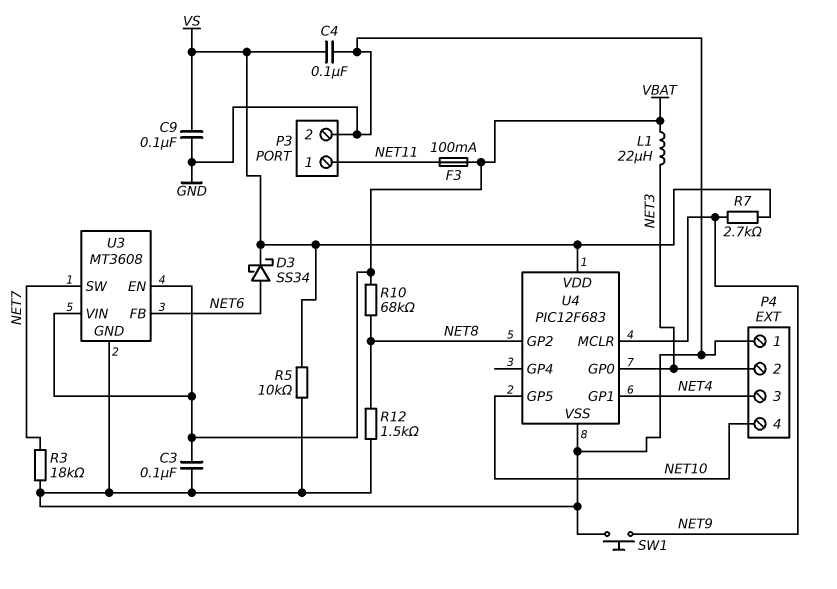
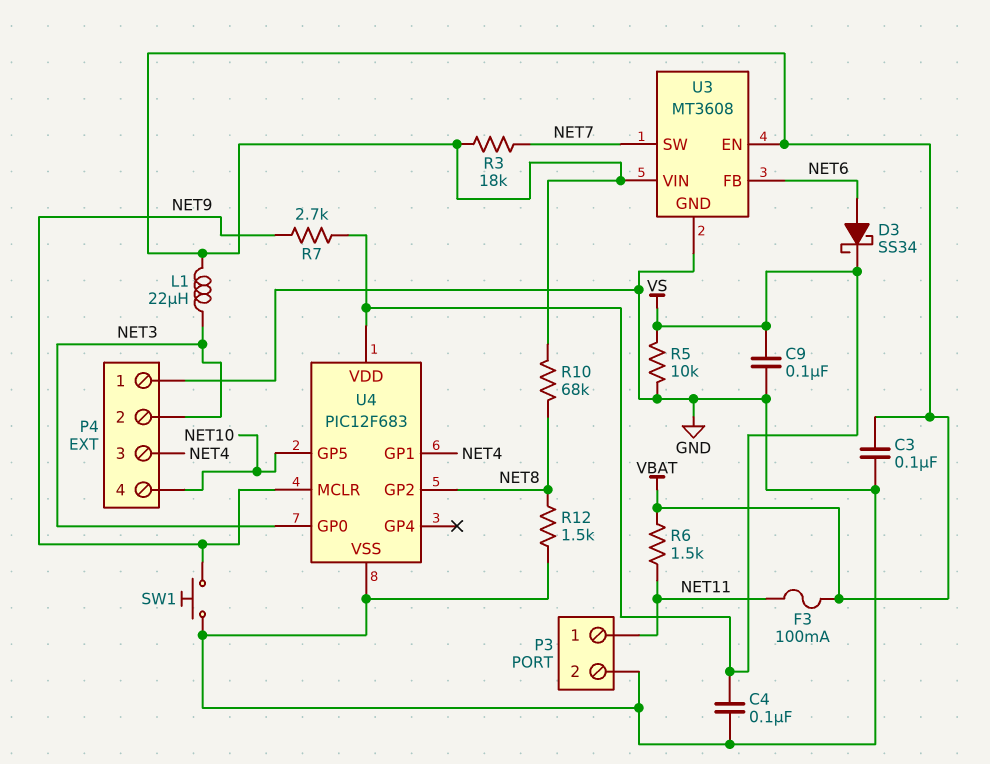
R3: 18k (GND, NET7) -> 18k (NET7, VBAT)
R6: none -> 1.5k (NET11, VBAT)

